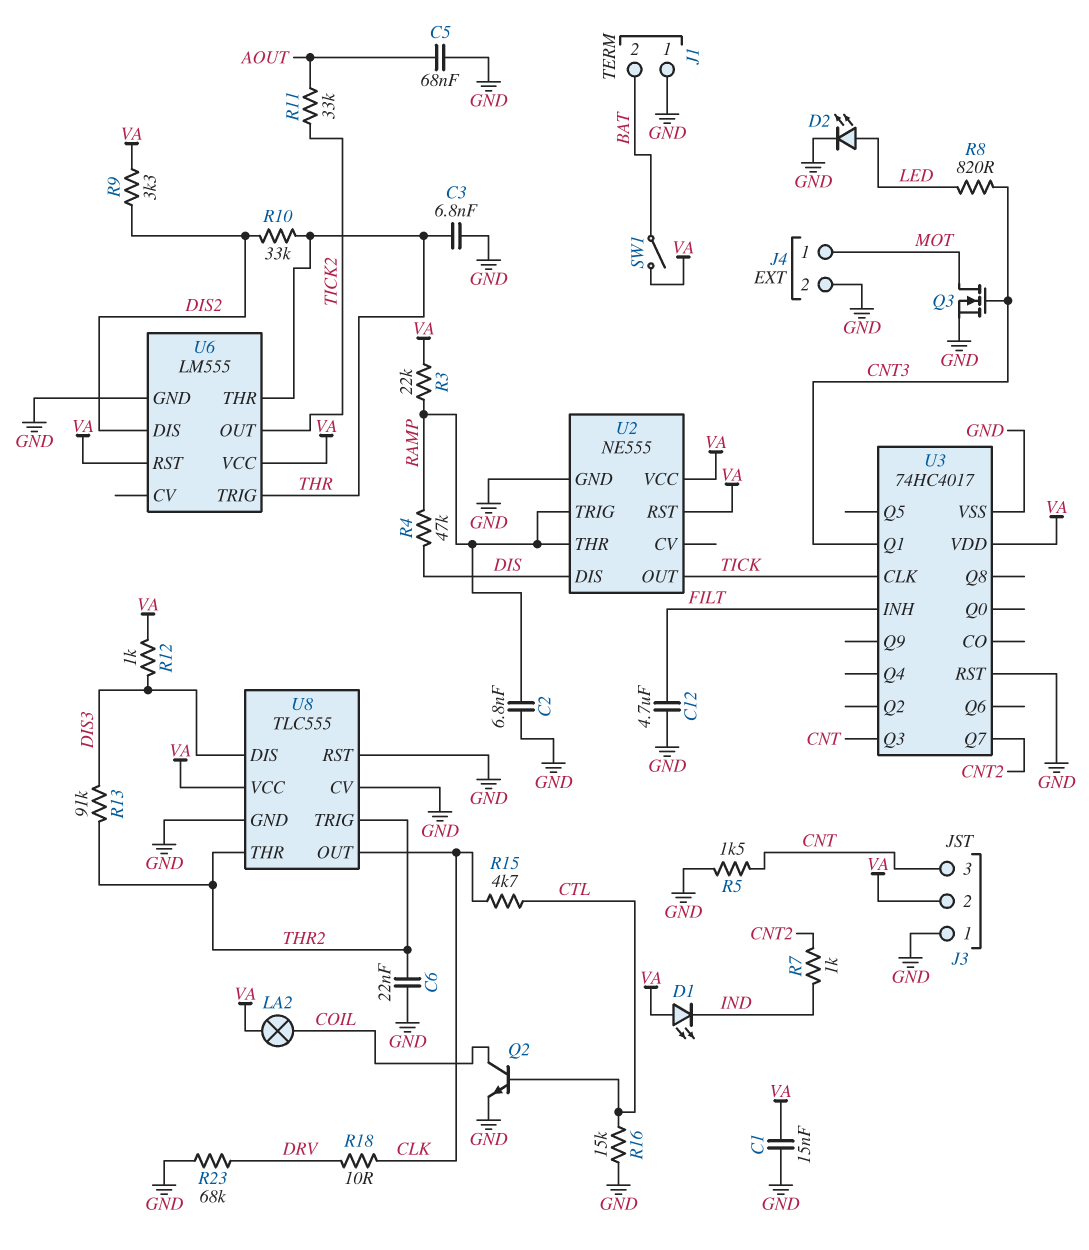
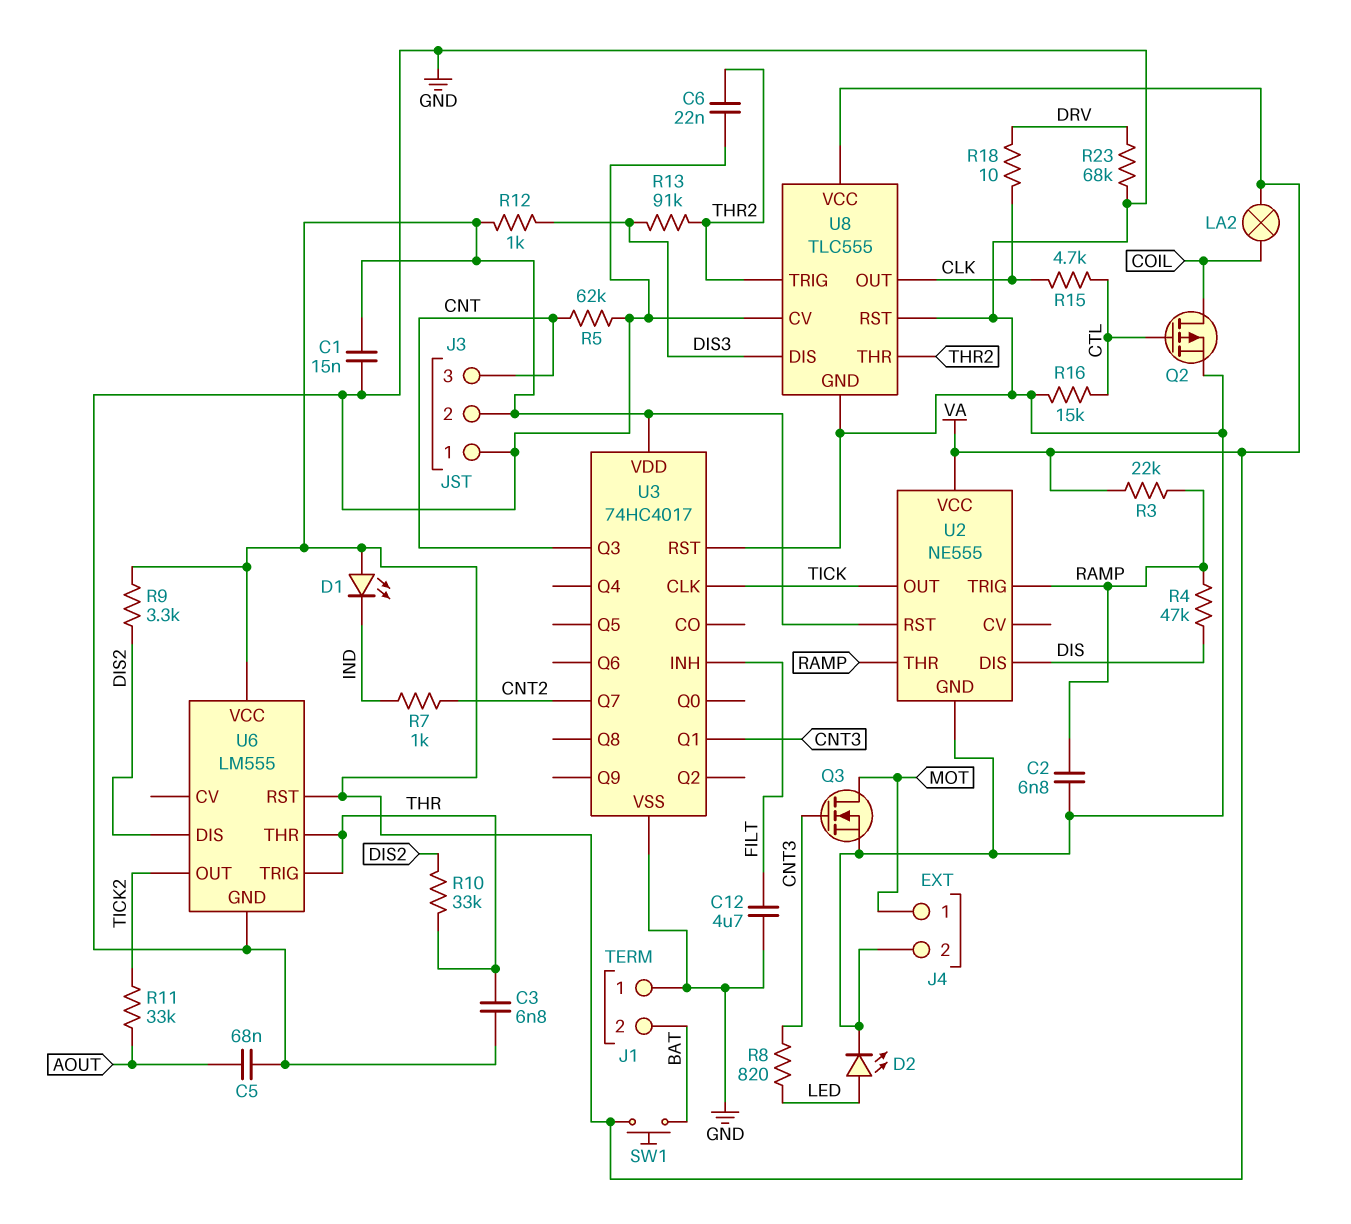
Q2: NPN (B CTL, C COIL, E GND) -> PMOS (G CTL, D COIL, S GND)
R5: 1.5k (CNT, GND) -> 62k (CNT, GND)
SW1: switch (BAT, VA) -> button (BAT, VA)

